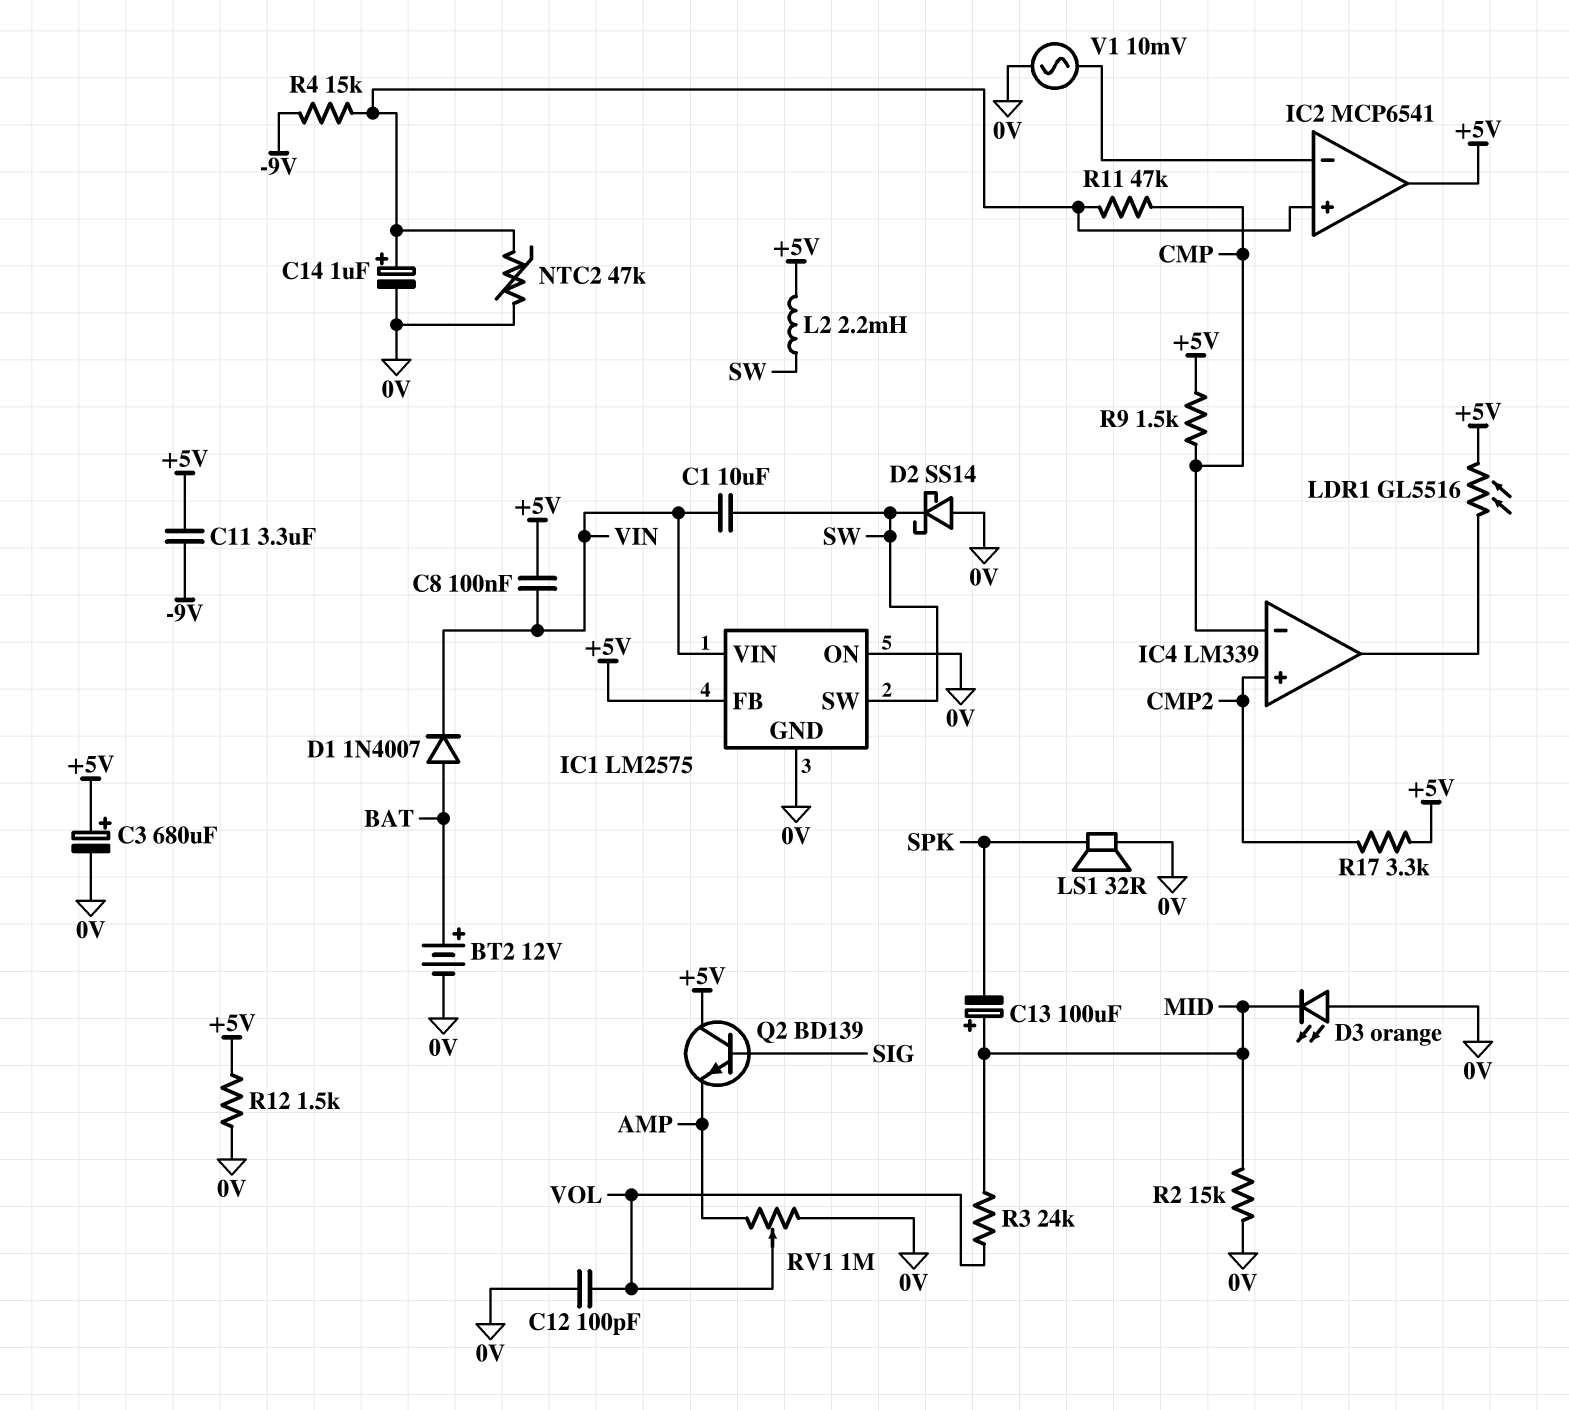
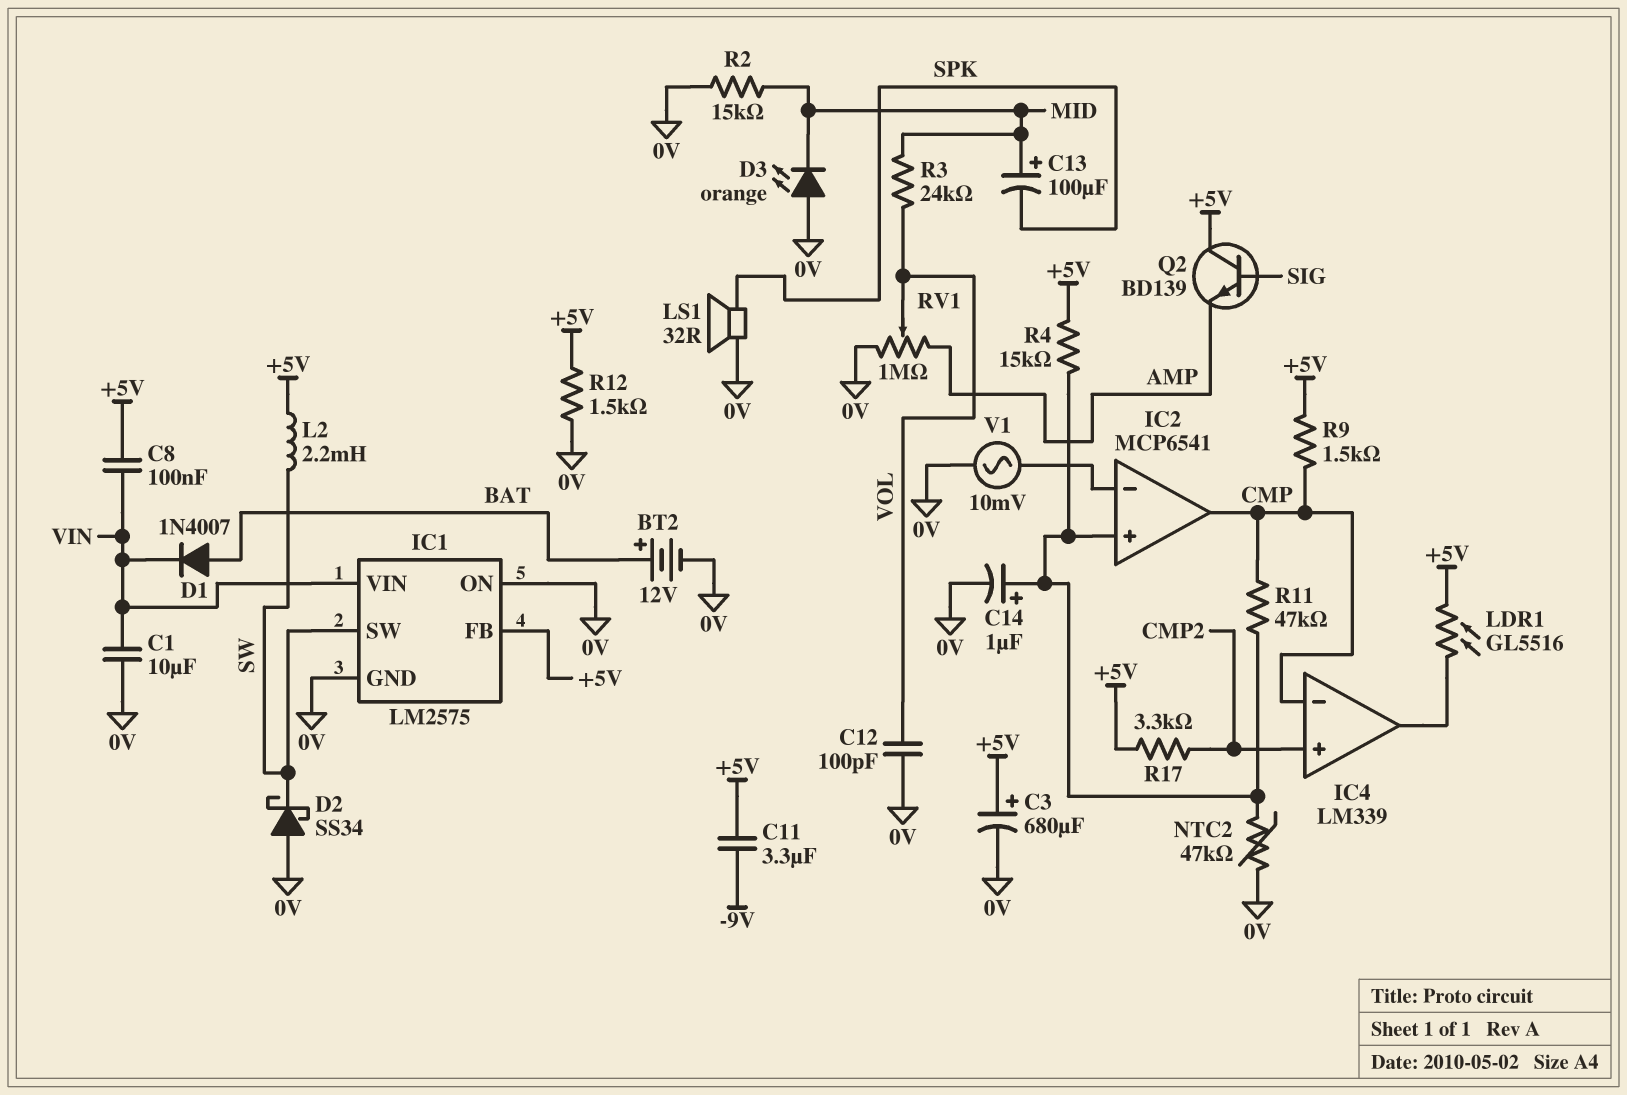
C1: 10uF (SW, VIN) -> 10uF (0V, VIN)
D2: schottky SS14 (A 0V, K SW) -> schottky SS34 (A 0V, K SW)
IC2 pin out: +5V -> CMP
R4: 15k (-9V, IC2/in+) -> 15k (+5V, IC2/in+)

